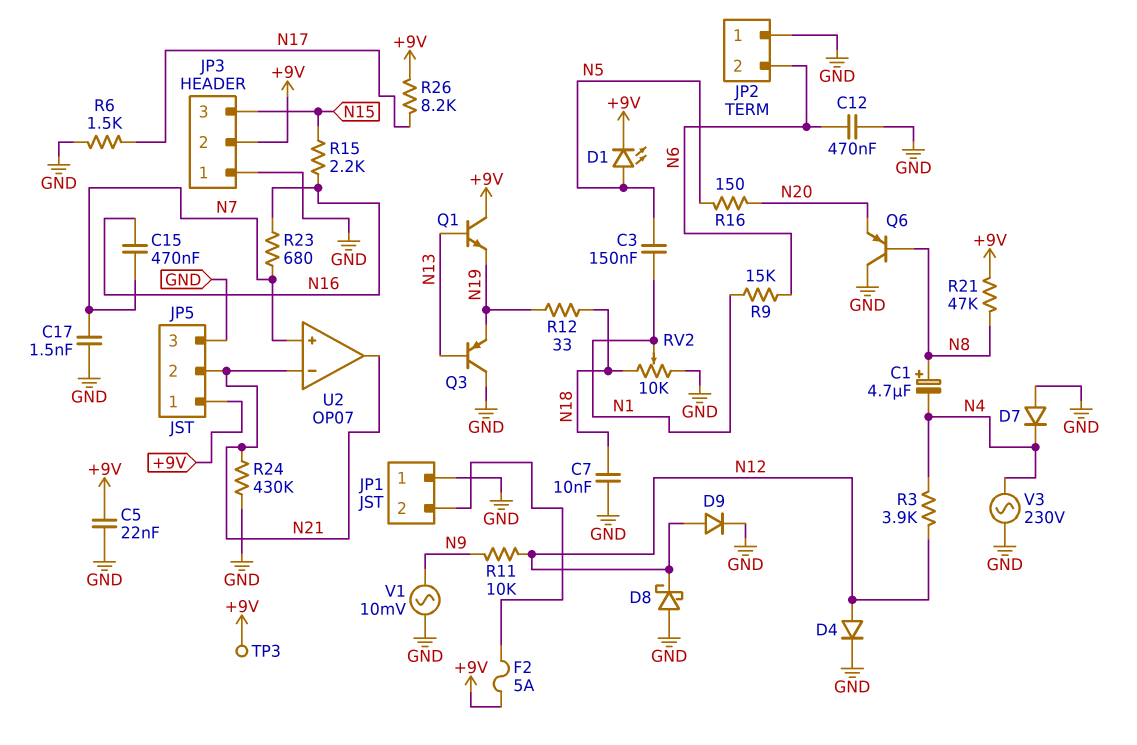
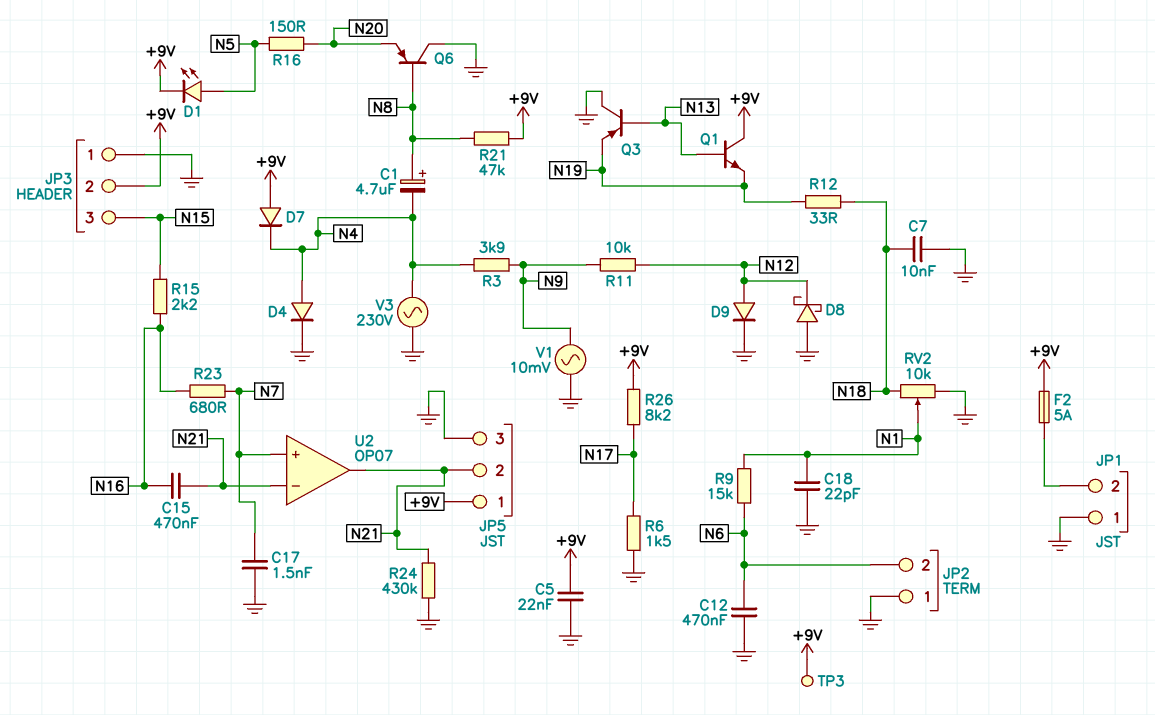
C3: 150nF (N1, N5) -> none
C15: 470nF (N7, N16) -> 470nF (N16, N21)
C18: none -> 22pF (GND, N1)
D4: diode (A N12, K GND) -> diode (A N4, K GND)
D7: diode (A GND, K N4) -> diode (A +9V, K N4)
R3: 3.9k (N4, N12) -> 3.9k (N4, N9)

